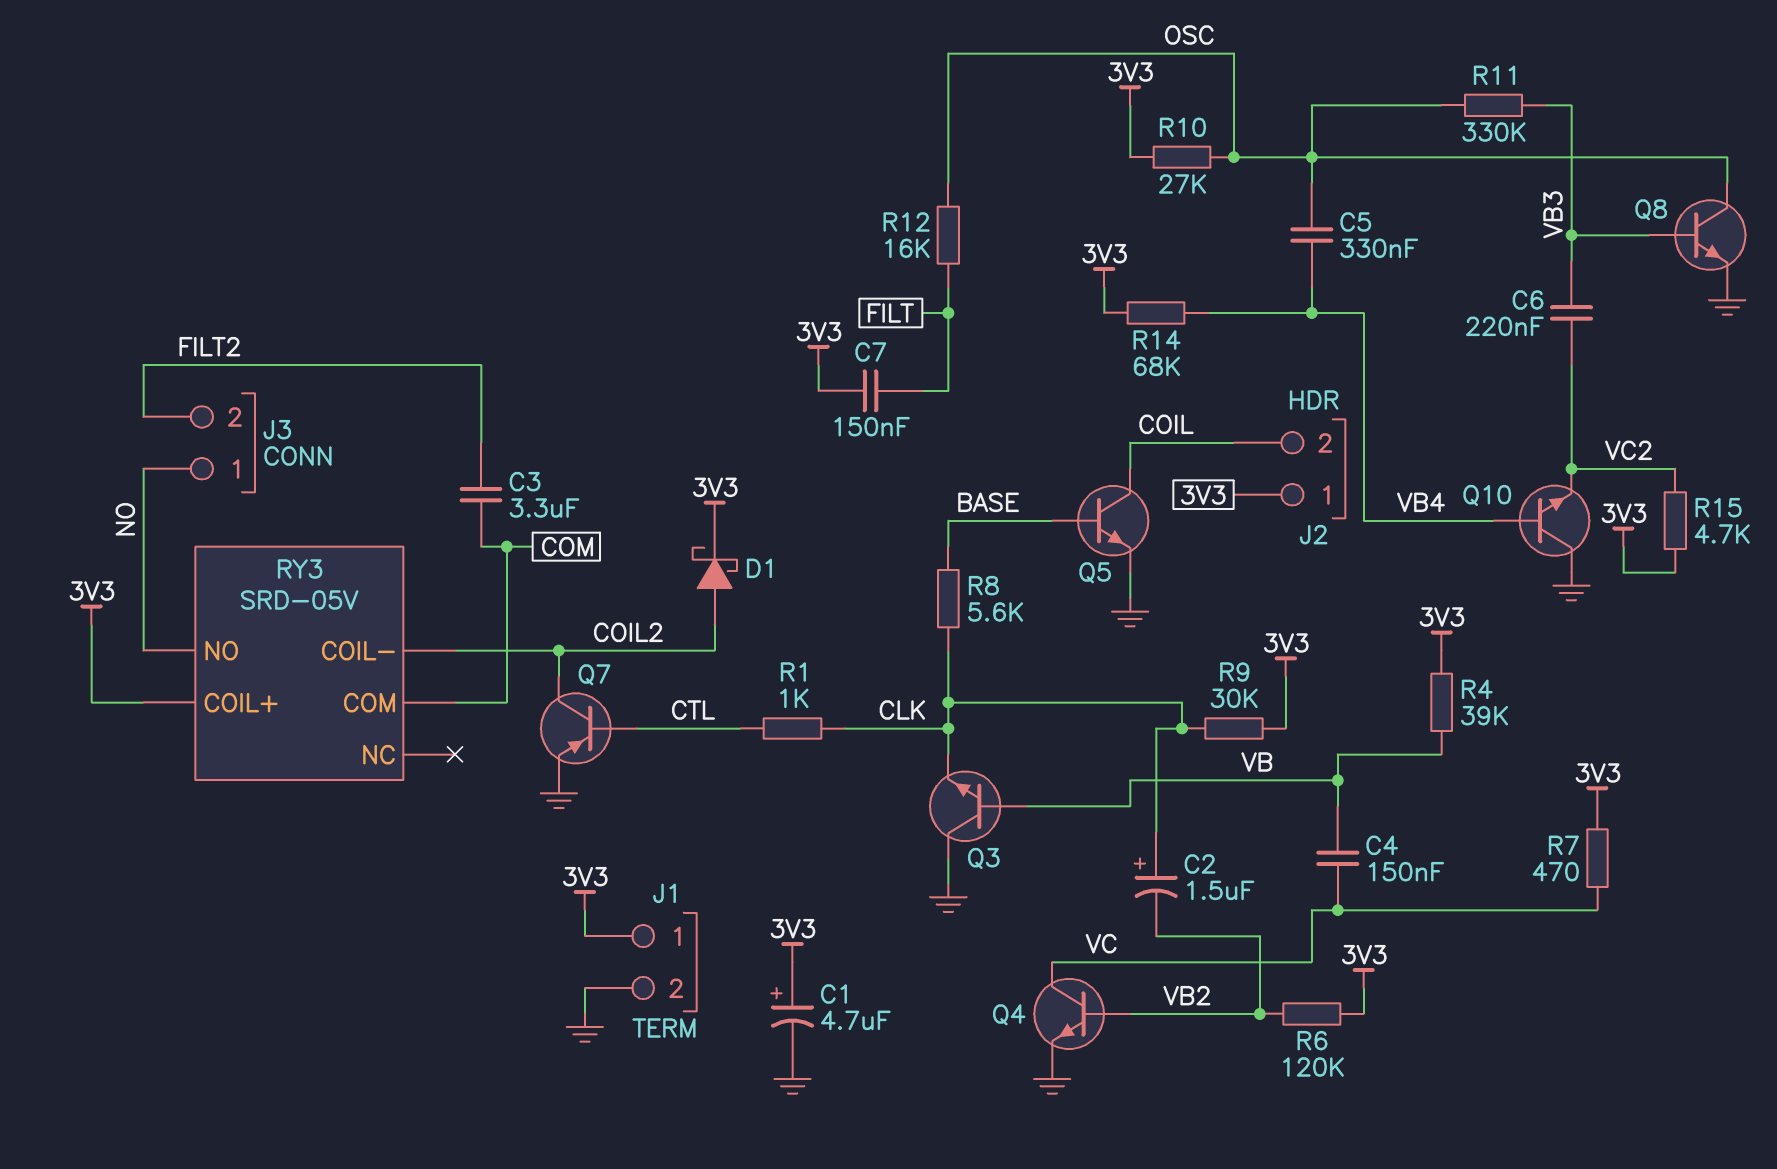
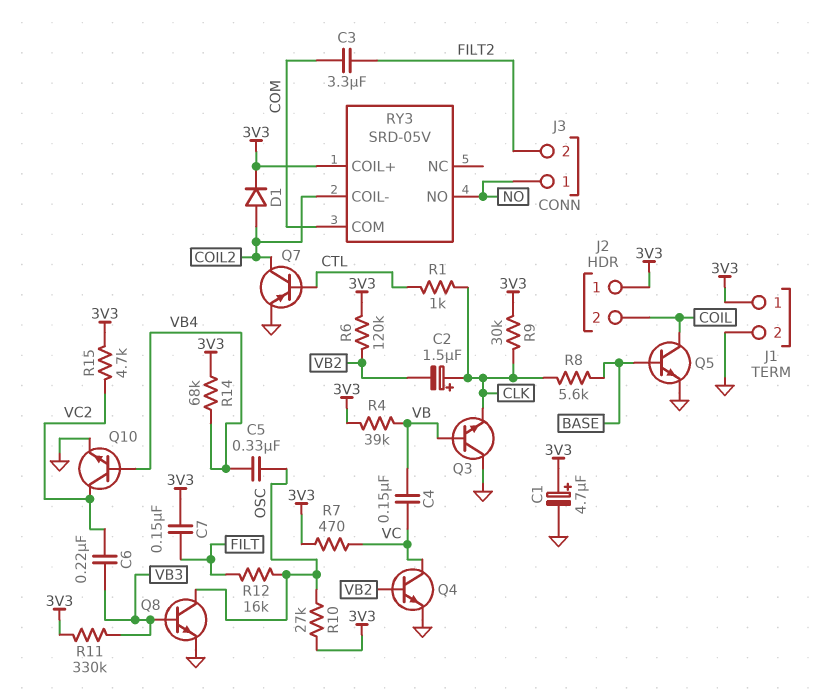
D1: schottky (A COIL2, K 3V3) -> diode (A COIL2, K 3V3)
Q10: NPN (B VB4, C GND, E VC2) -> NPN (B VB4, C VC2, E GND)
R11: 330k (OSC, VB3) -> 330k (3V3, VB3)

